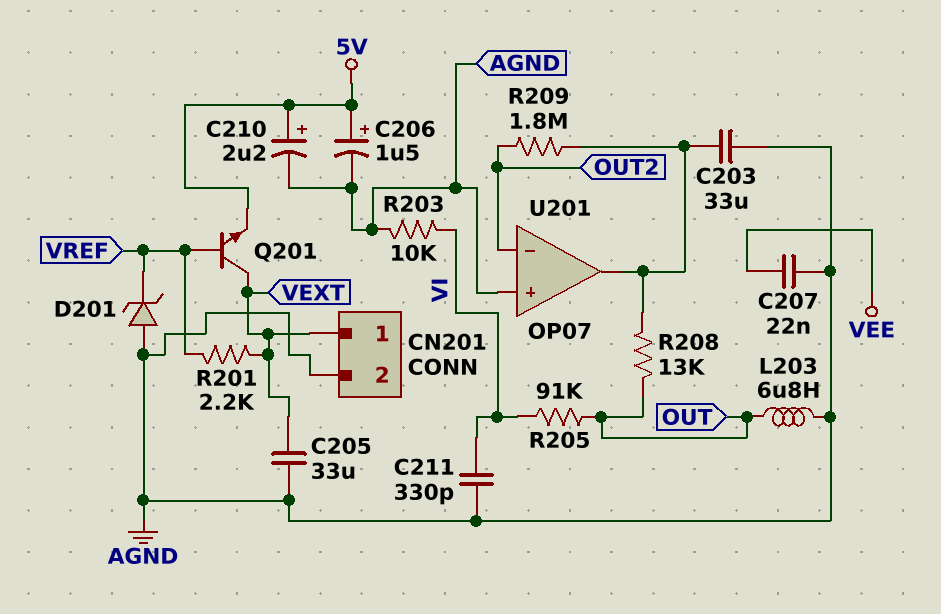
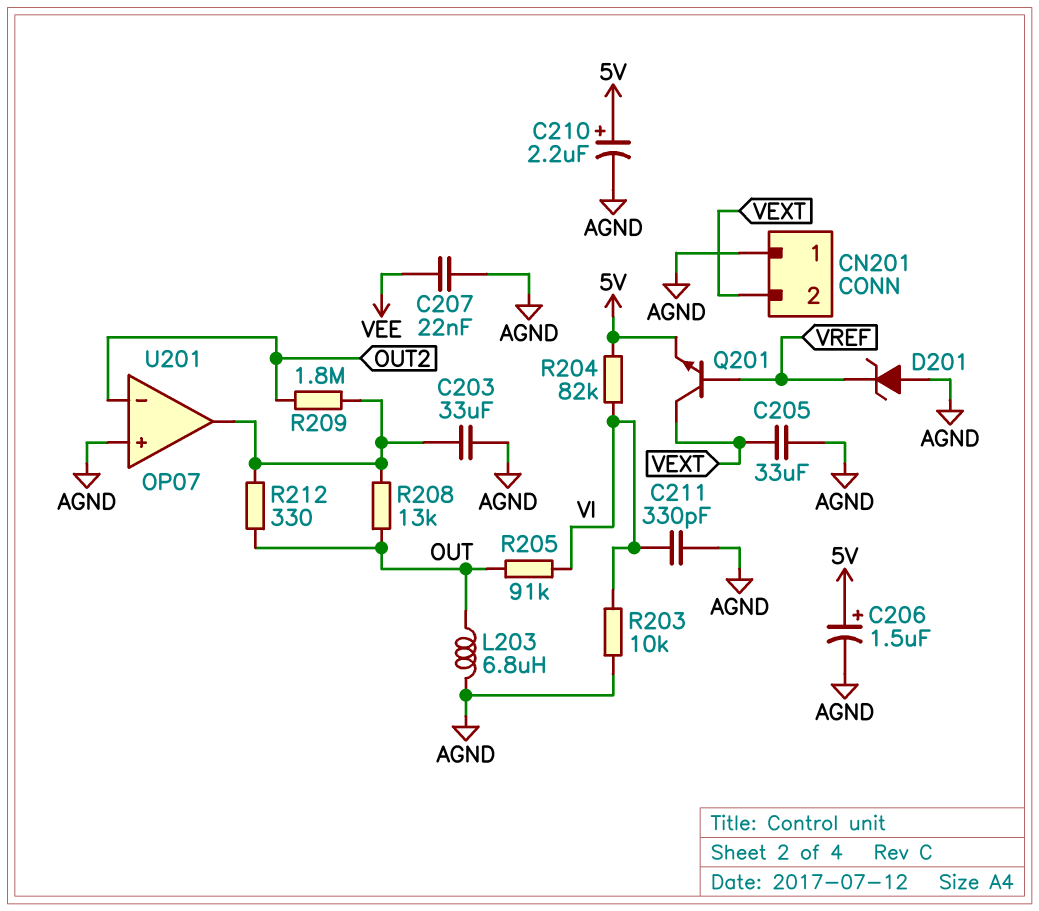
CN201 pin 1: VEXT -> AGND
CN201 pin 2: AGND -> VEXT
R201: 2.2k (VEXT, VREF) -> none
R204: none -> 82k (5V, VI)
R212: none -> 330 (OUT, U201/out)

